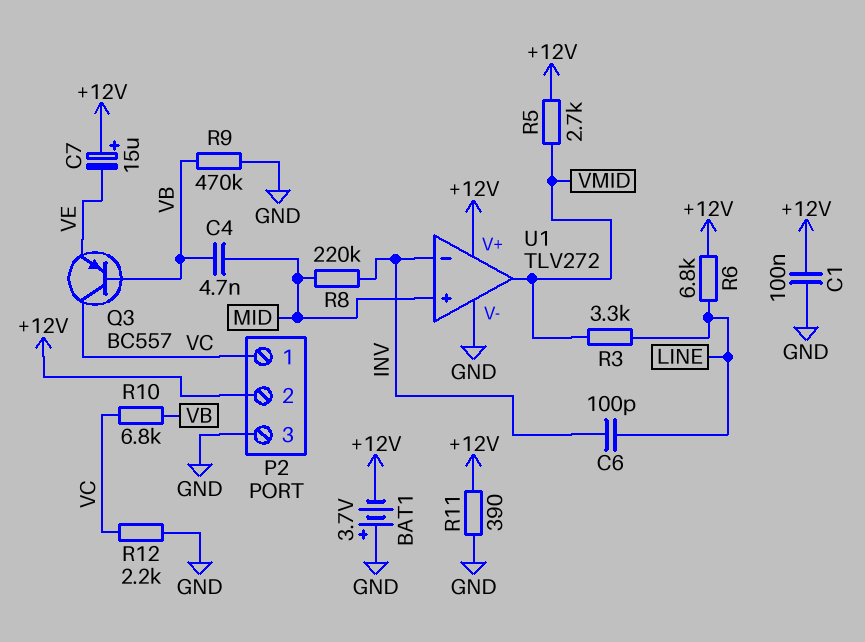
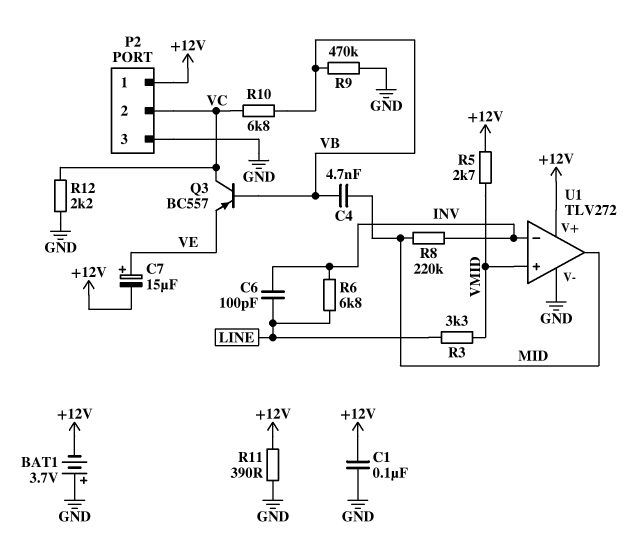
C7: 15uF (plus +12V, minus VE) -> 15uF (plus VE, minus +12V)
P2 pin 1: VC -> +12V
P2 pin 2: +12V -> VC
R6: 6.8k (+12V, LINE) -> 6.8k (INV, LINE)
U1 pin in+: MID -> VMID
U1 pin out: VMID -> MID

